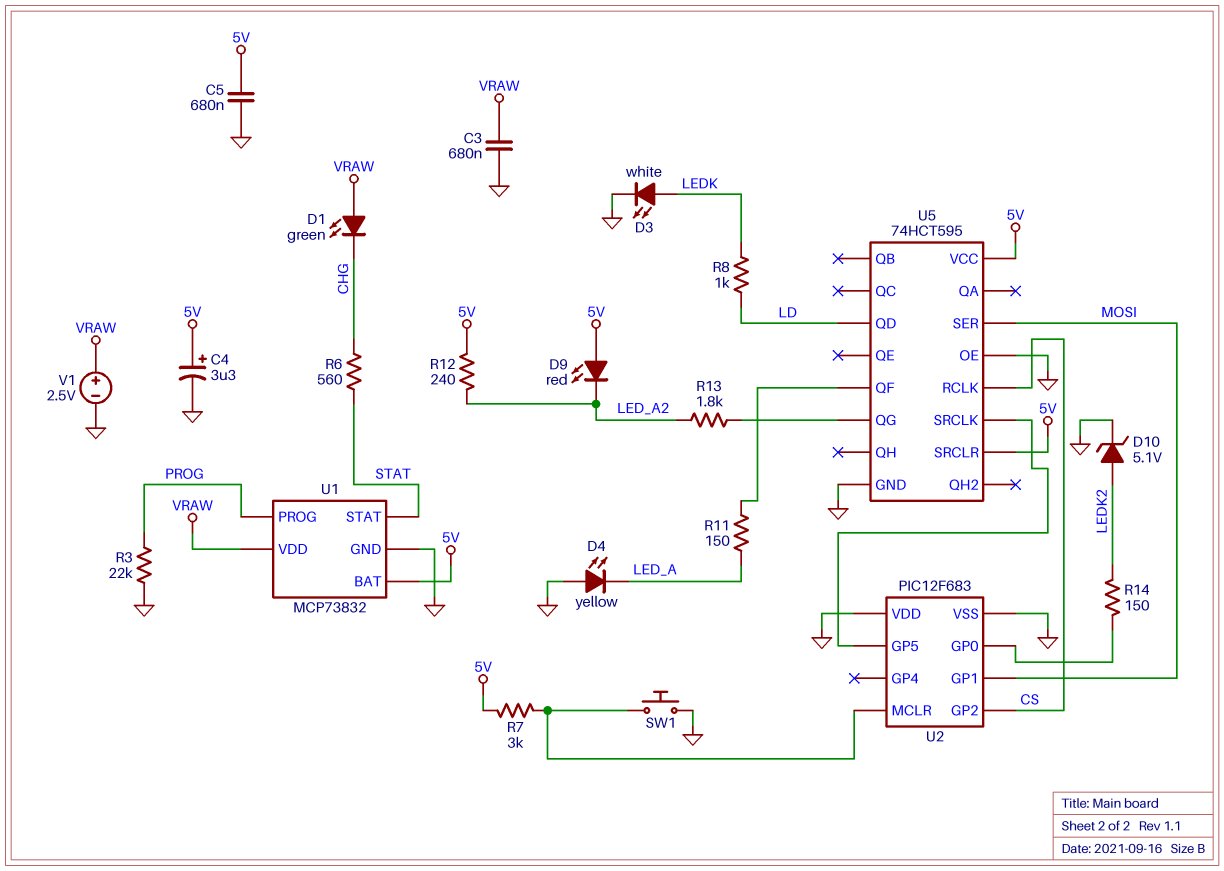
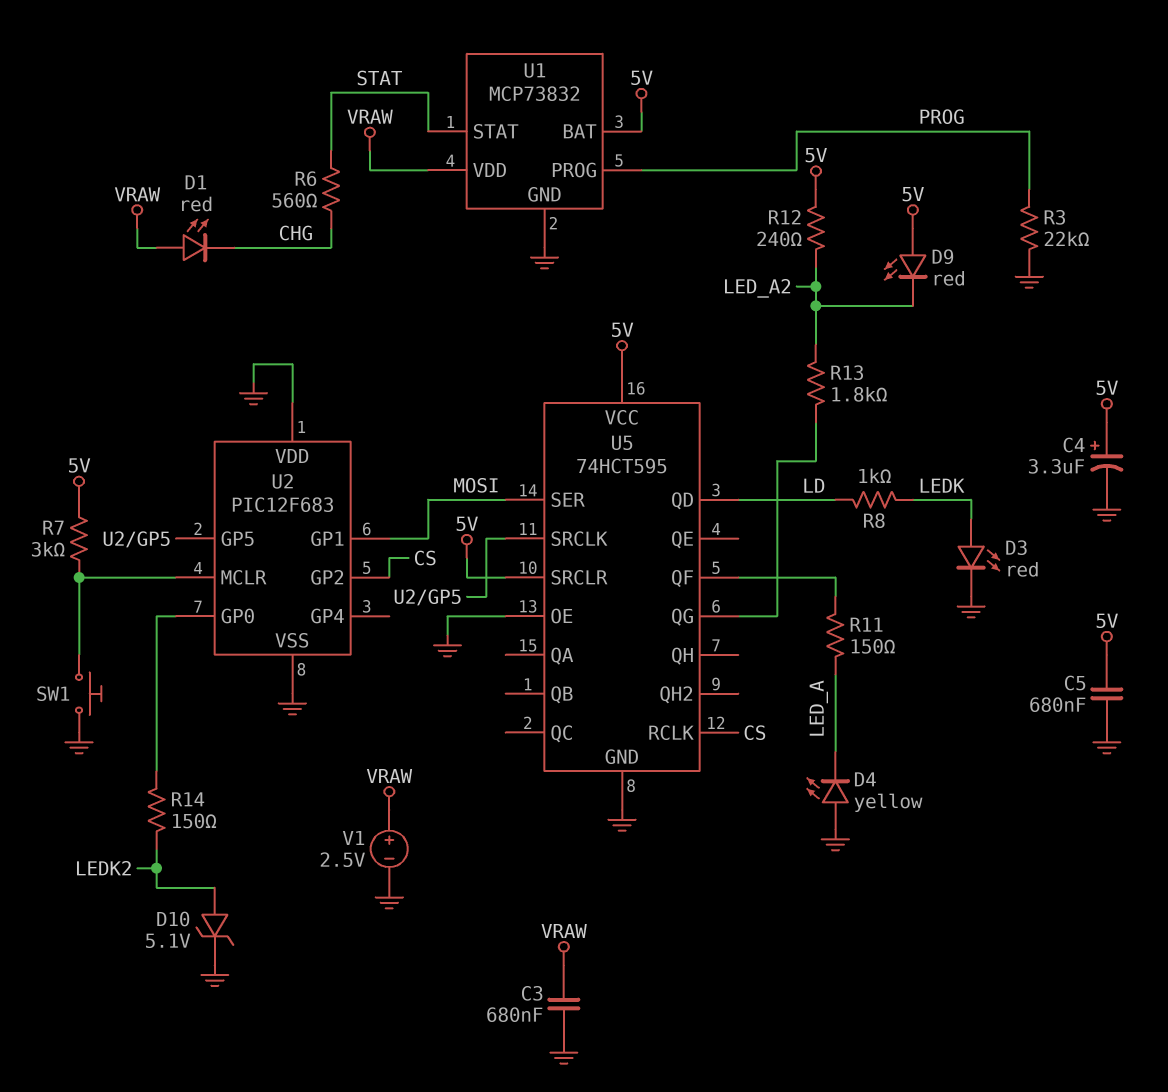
D1: LED green (A VRAW, K CHG) -> LED red (A VRAW, K CHG)
D3: LED white (A LEDK, K GND) -> LED red (A LEDK, K GND)

